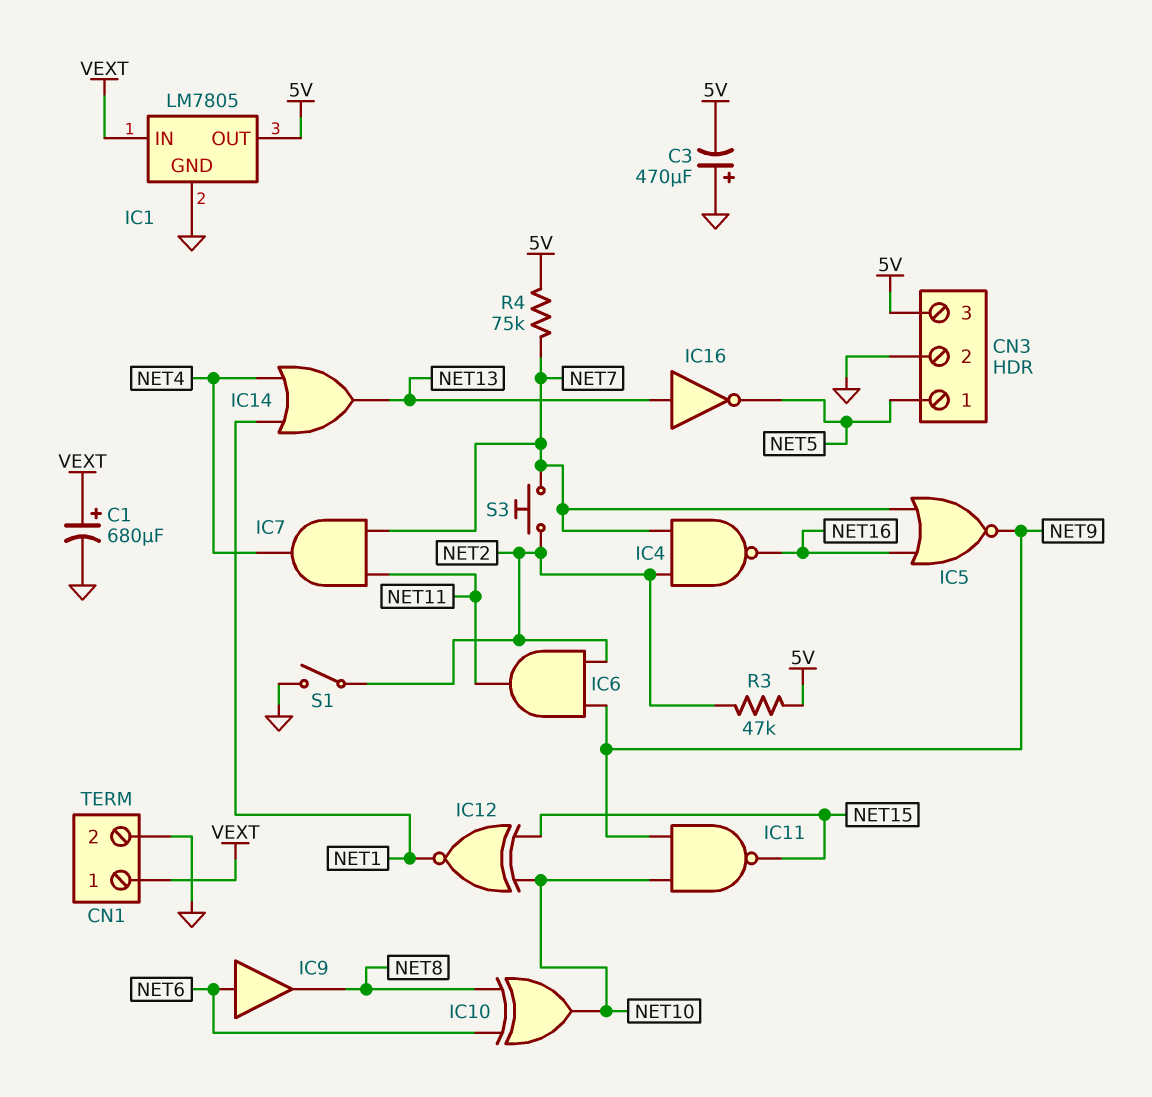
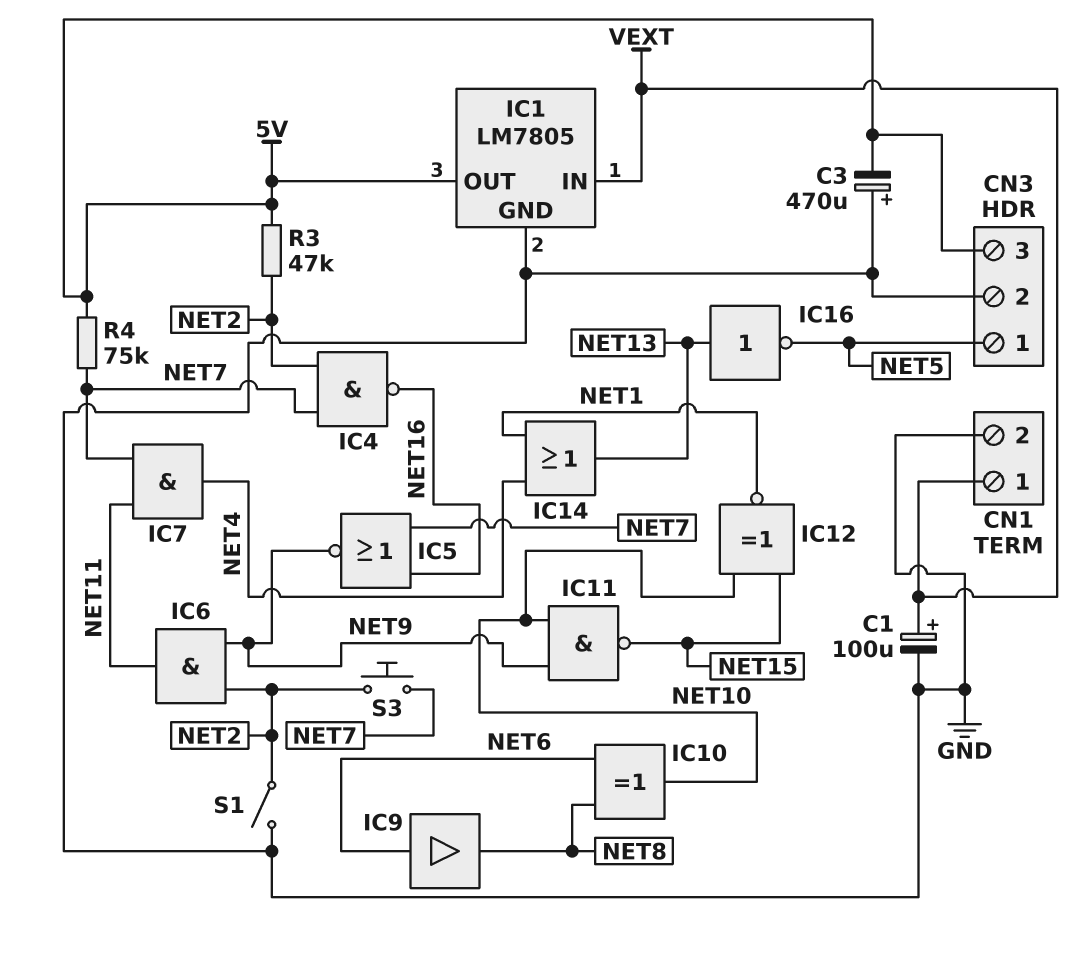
C1: 680uF (plus VEXT, minus GND) -> 100uF (plus VEXT, minus GND)

